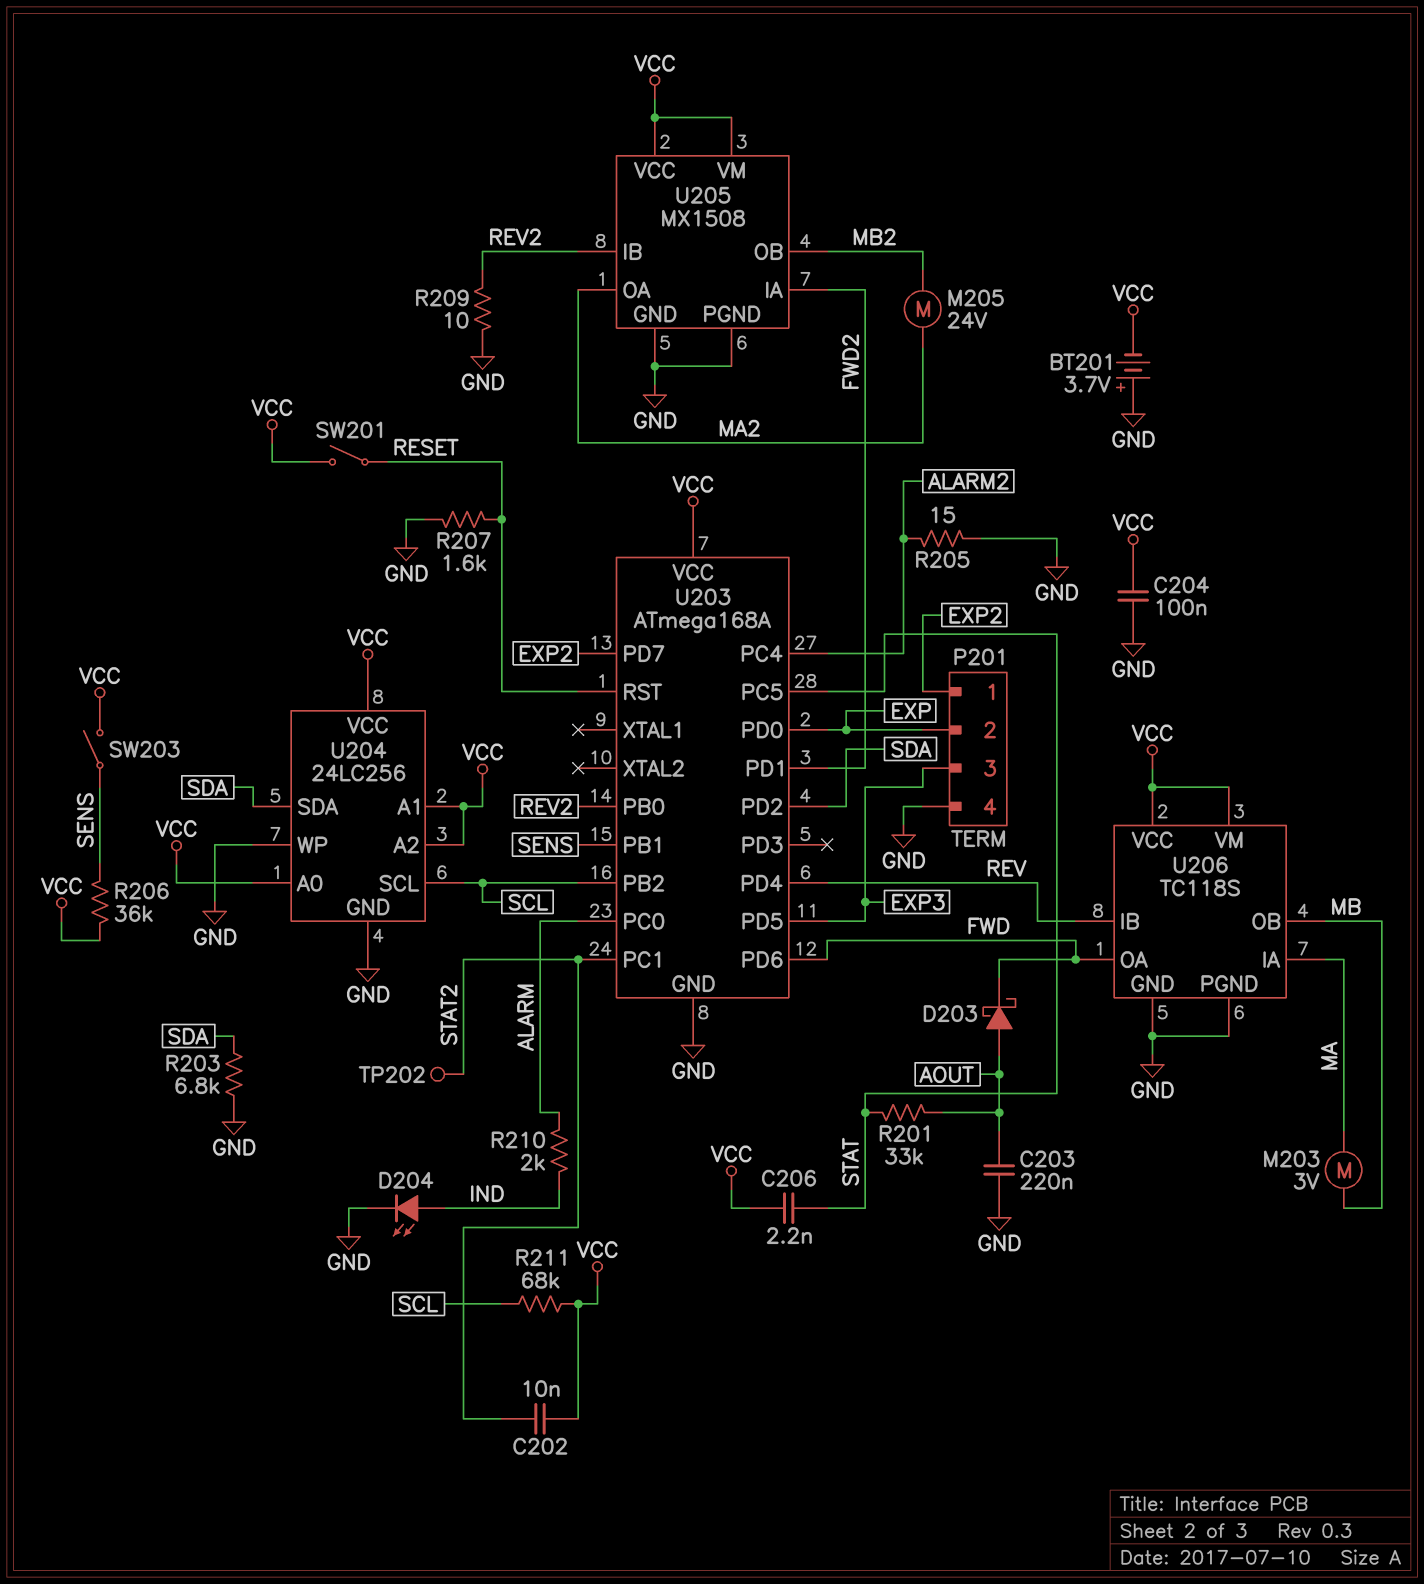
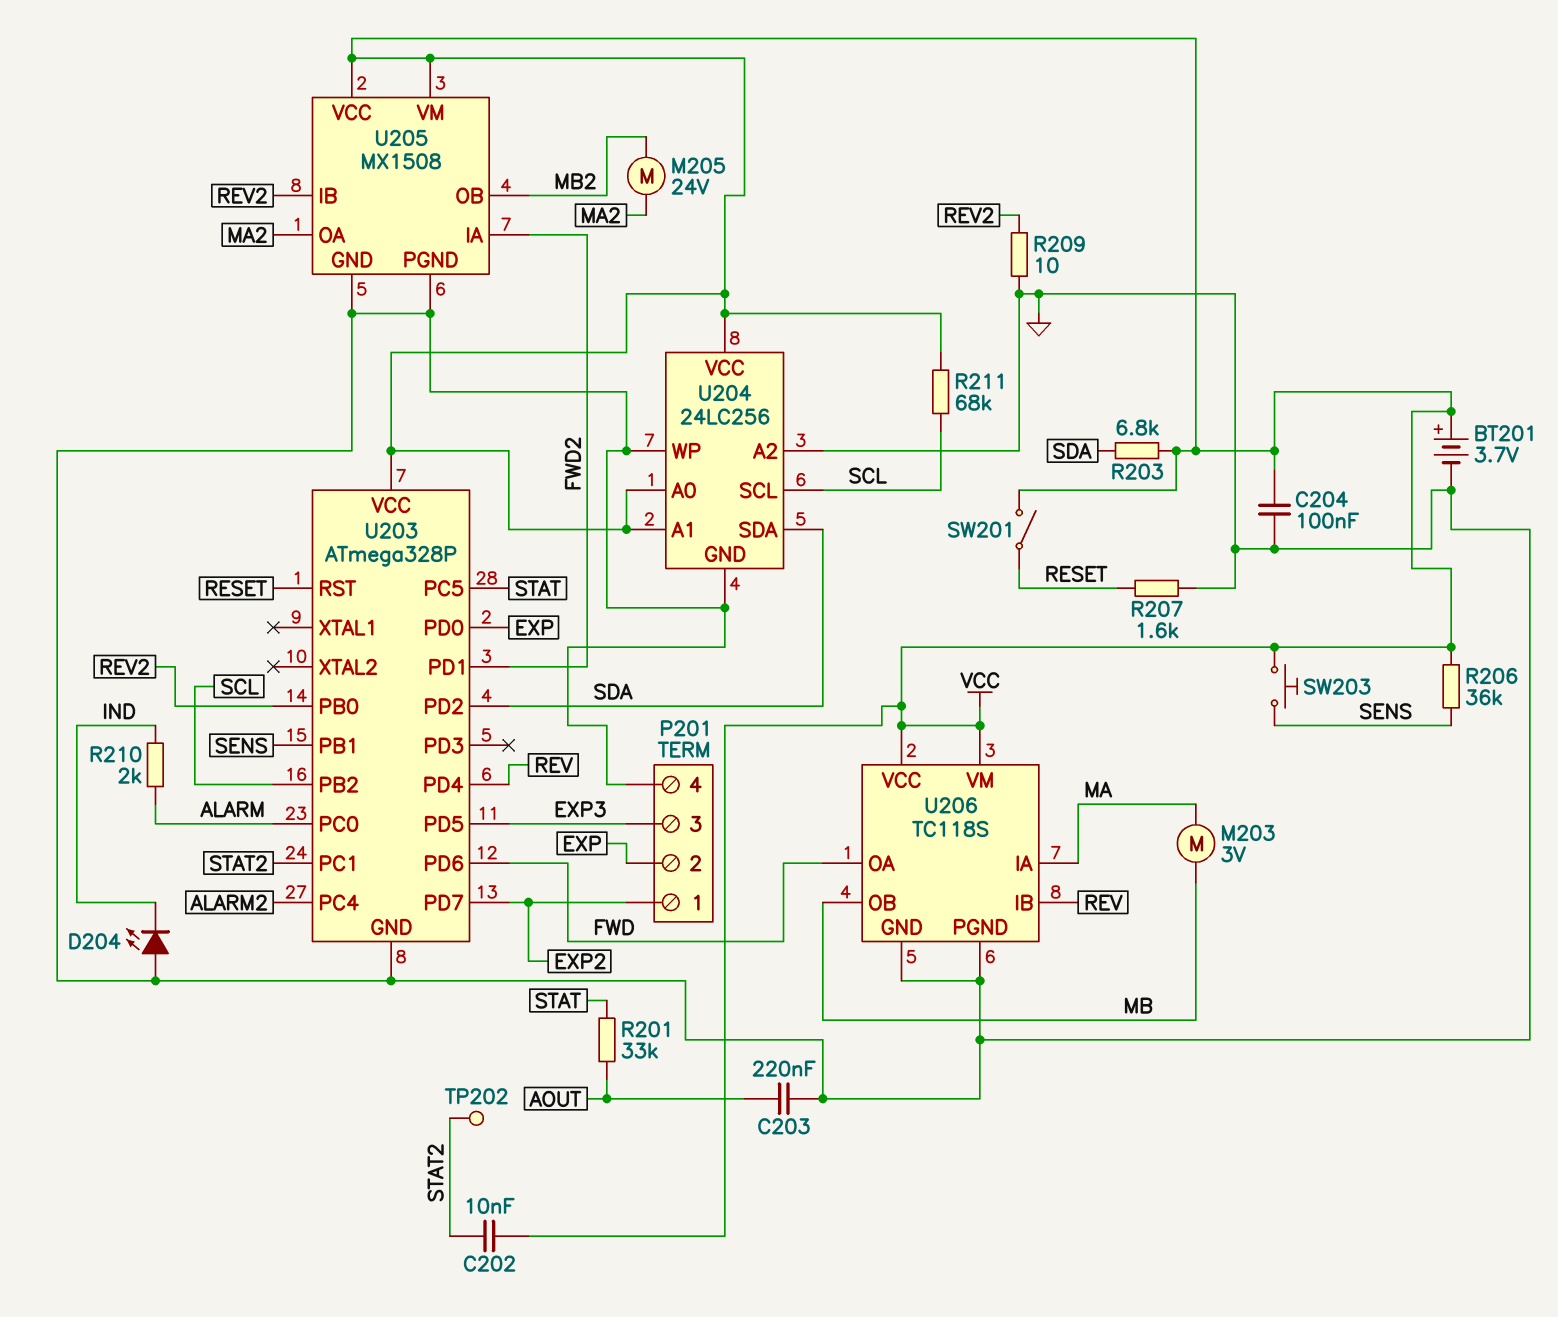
BT201: 3.7V (plus GND, minus VCC) -> 3.7V (plus VCC, minus GND)
C206: 2.2nF (STAT, VCC) -> none
D203: schottky (A AOUT, K FWD) -> none
D204: LED (A IND, K GND) -> LED (A GND, K IND)
R203: 6.8k (GND, SDA) -> 6.8k (SDA, VCC)
R205: 15 (ALARM2, GND) -> none
SW203: switch (SENS, VCC) -> button (SENS, VCC)
U203: ATmega168A -> ATmega328P
U204 pin A2: VCC -> GND

